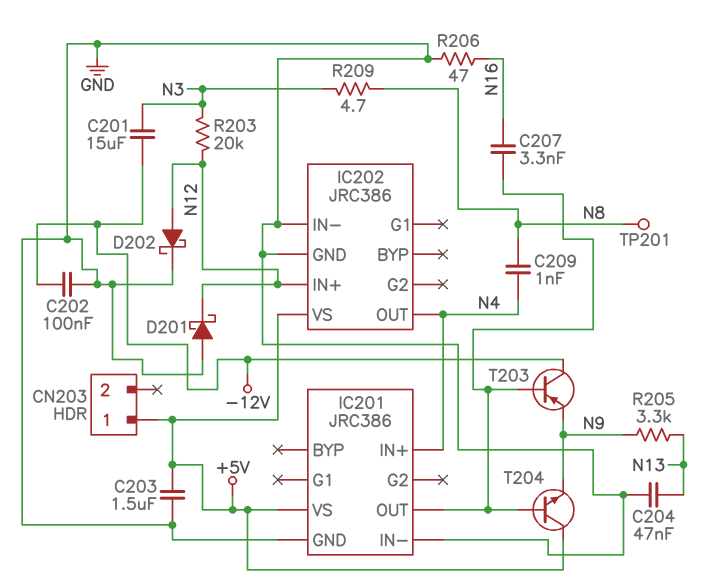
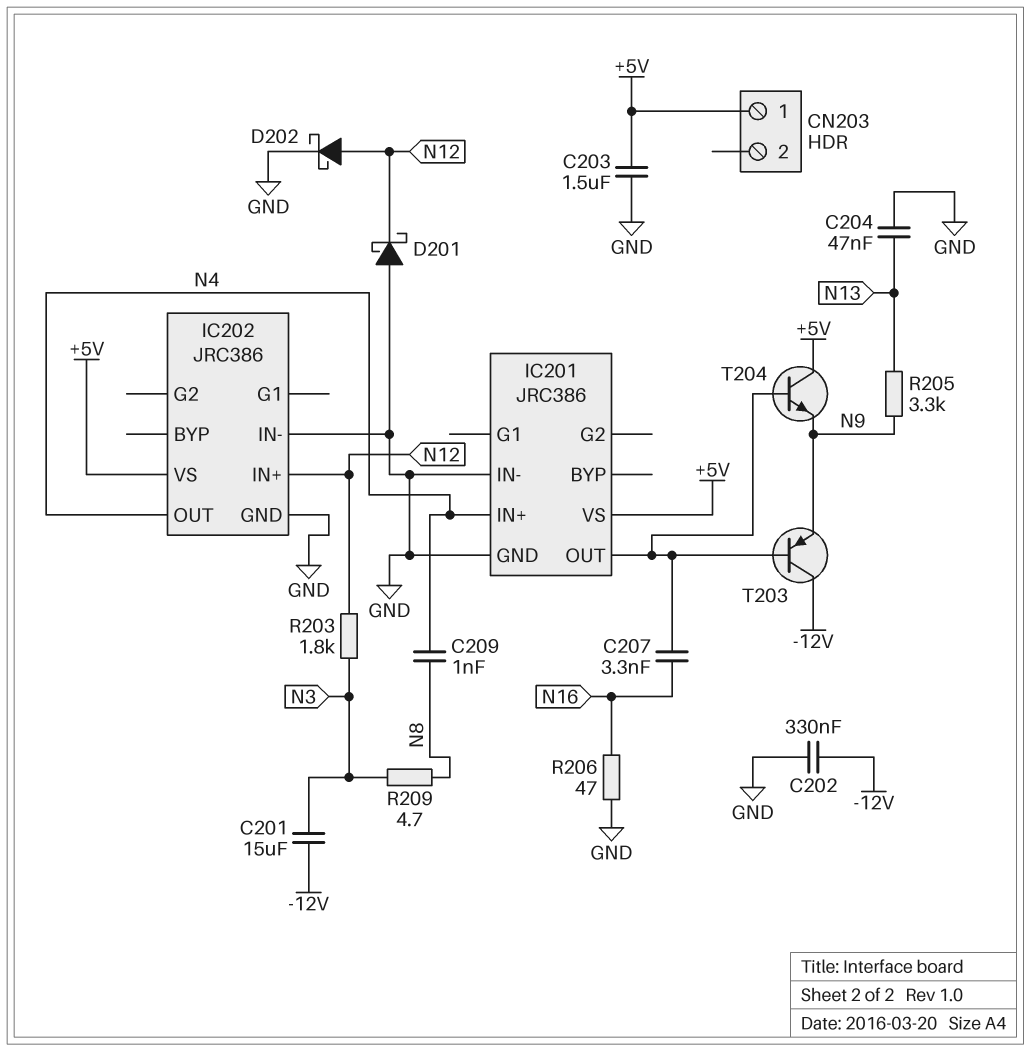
C202: 100nF (-12V, GND) -> 330nF (-12V, GND)
R203: 20k (N3, N12) -> 1.8k (N3, N12)
TP201: test point (N8) -> none

